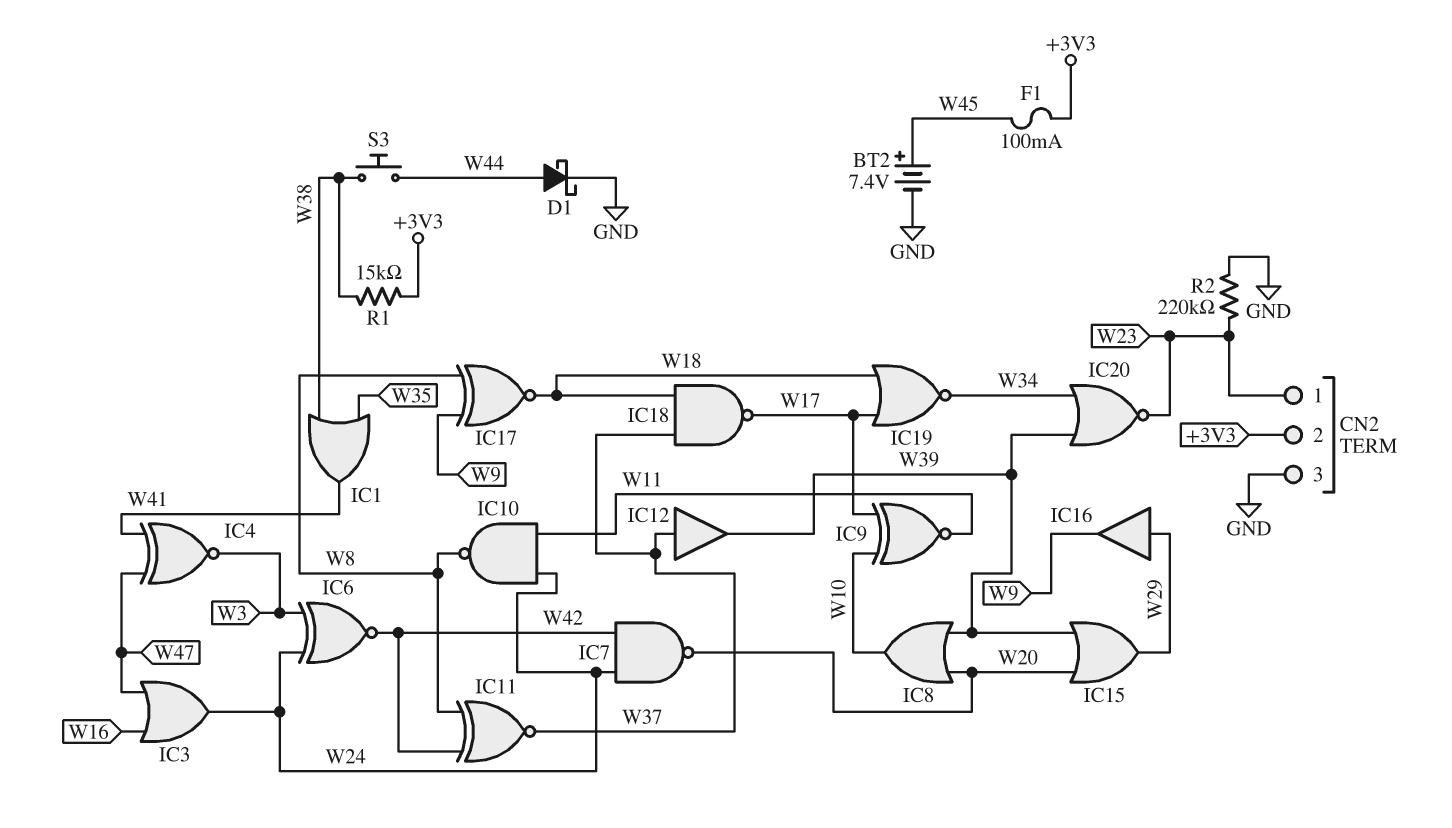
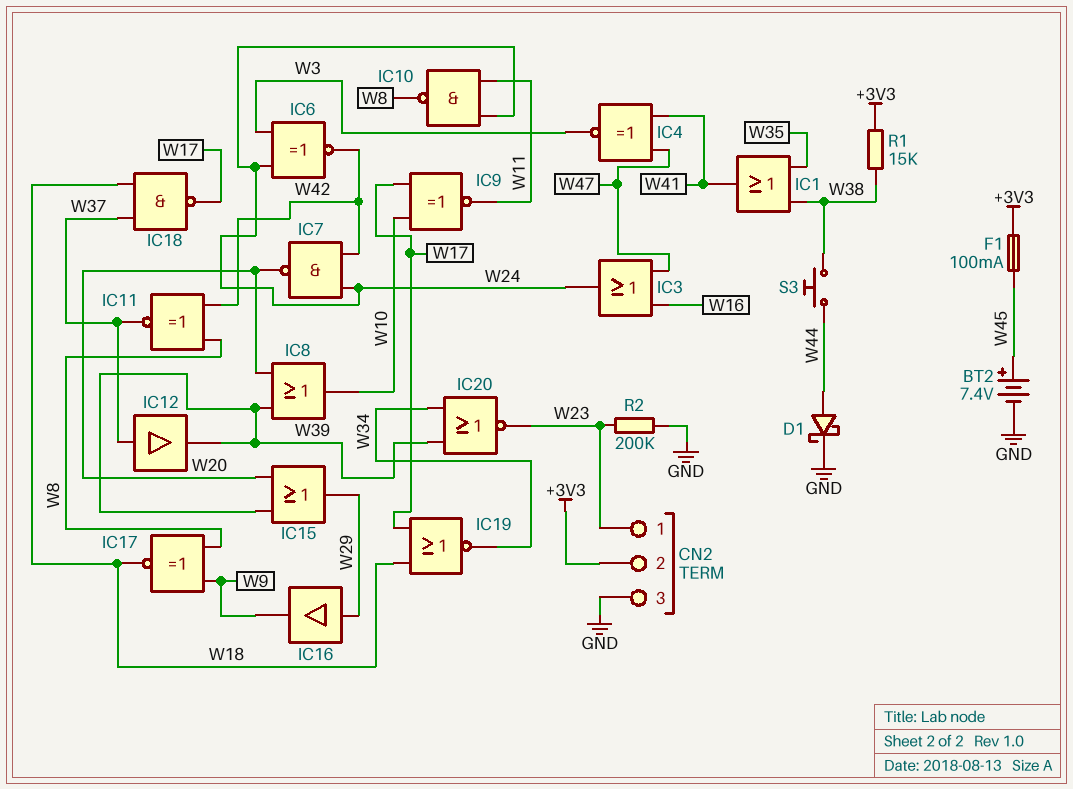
R2: 220k (GND, W23) -> 200k (GND, W23)

